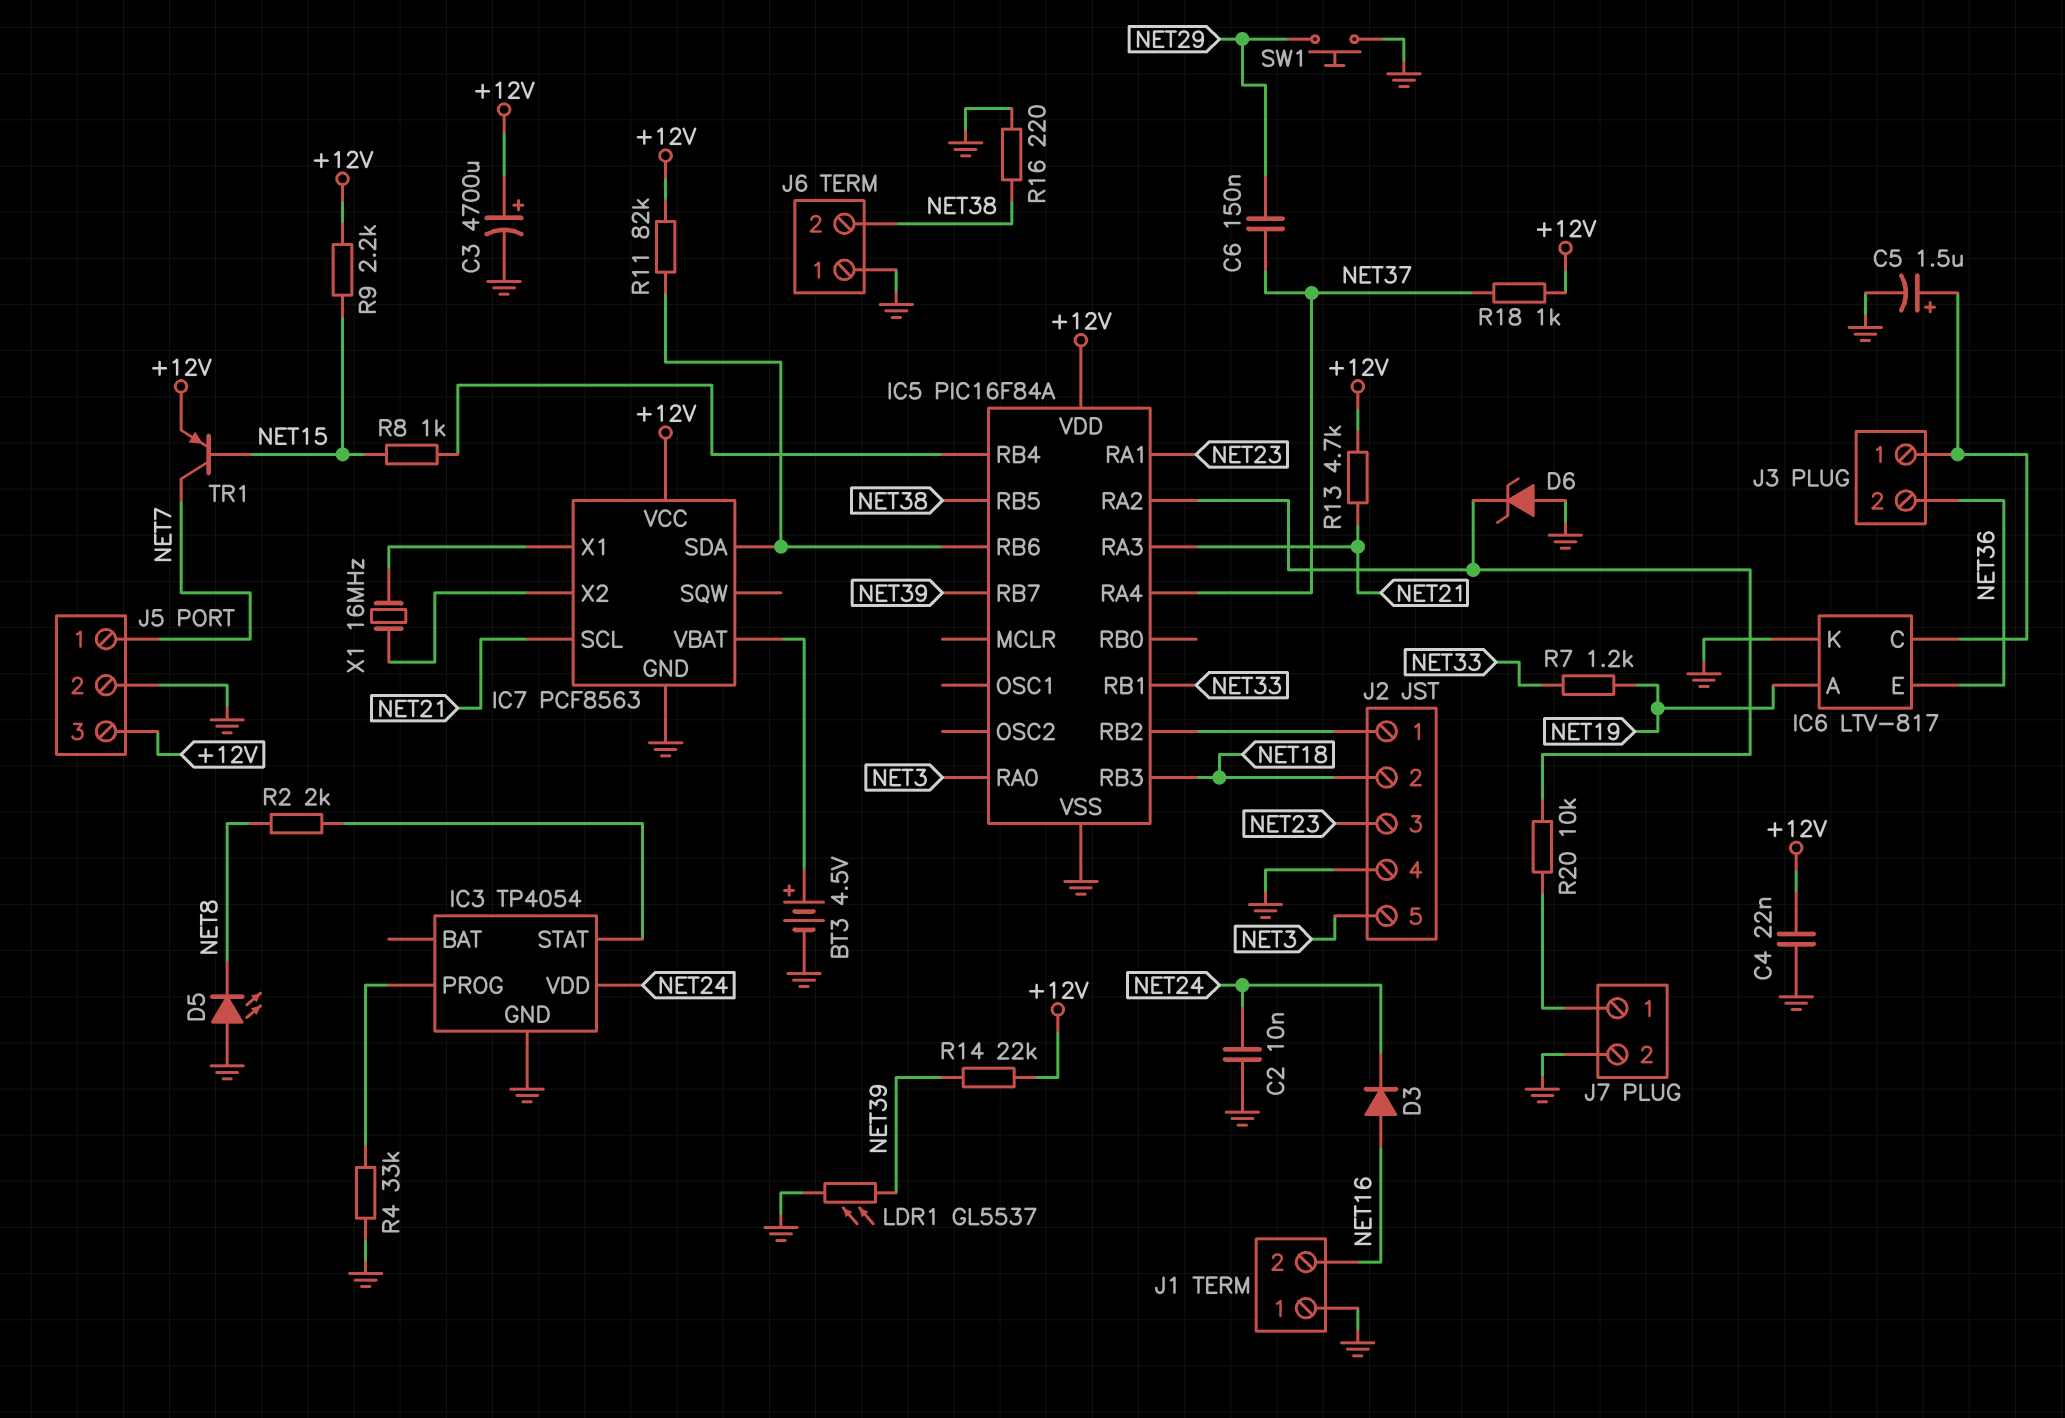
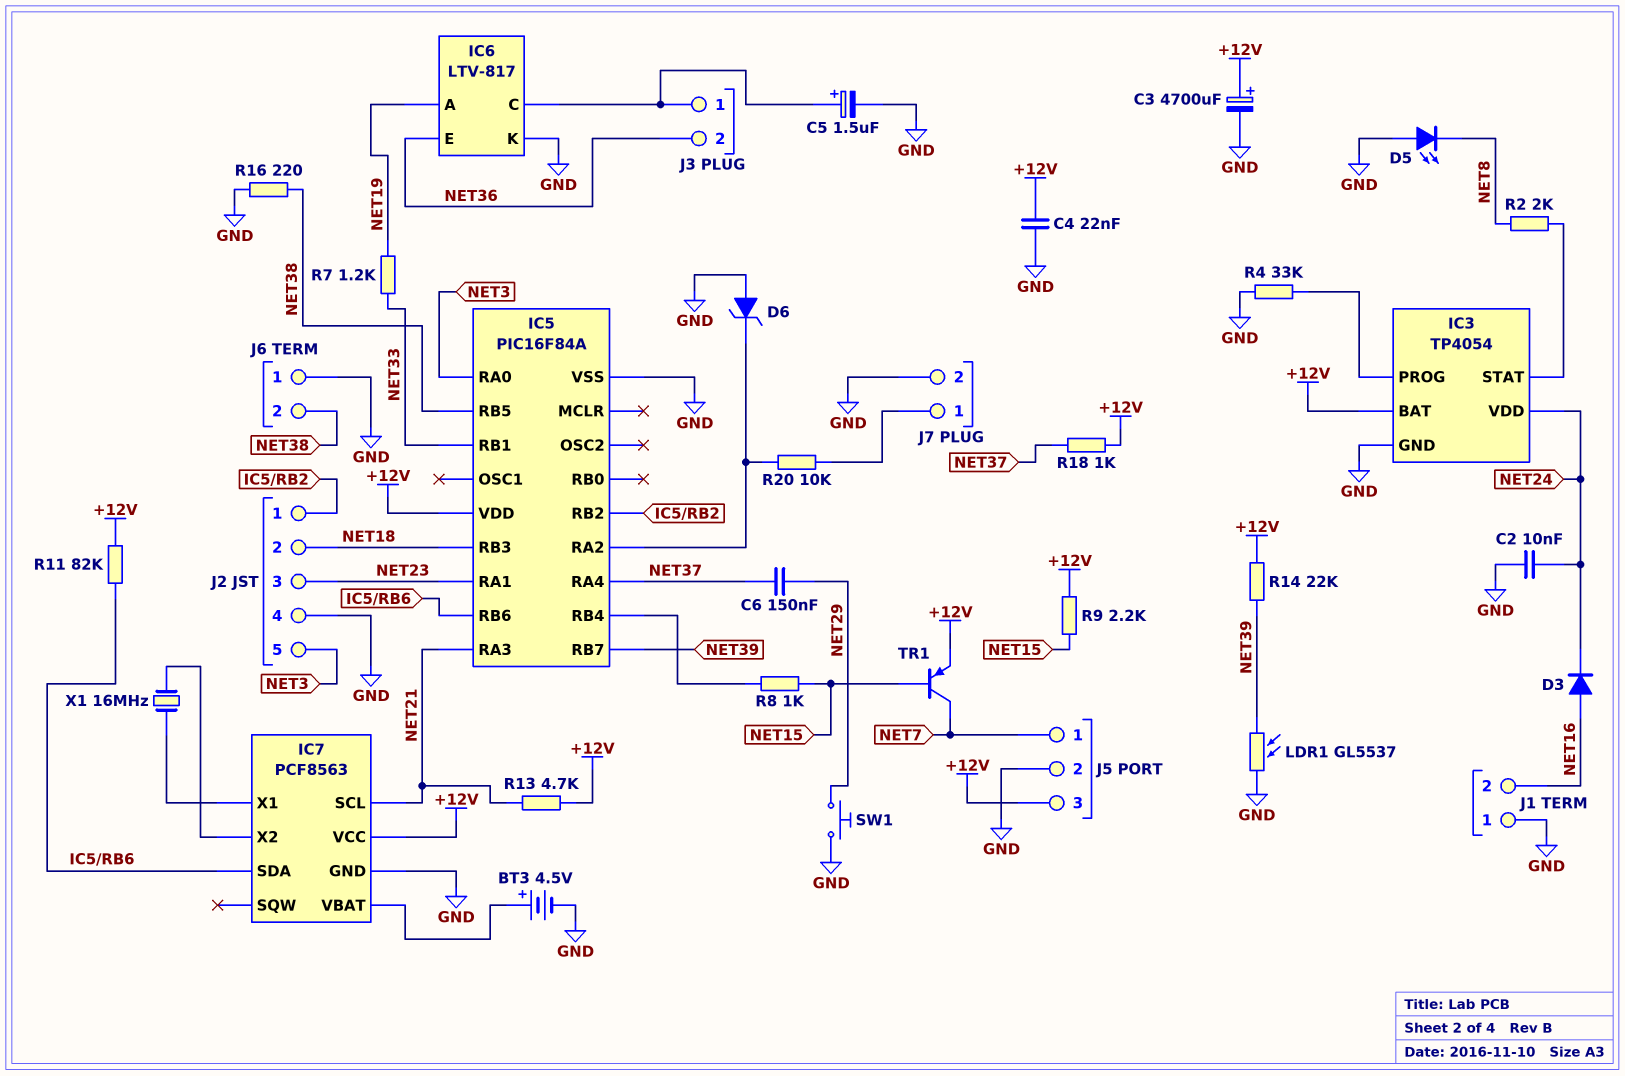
IC3 pin BAT: none -> +12V

